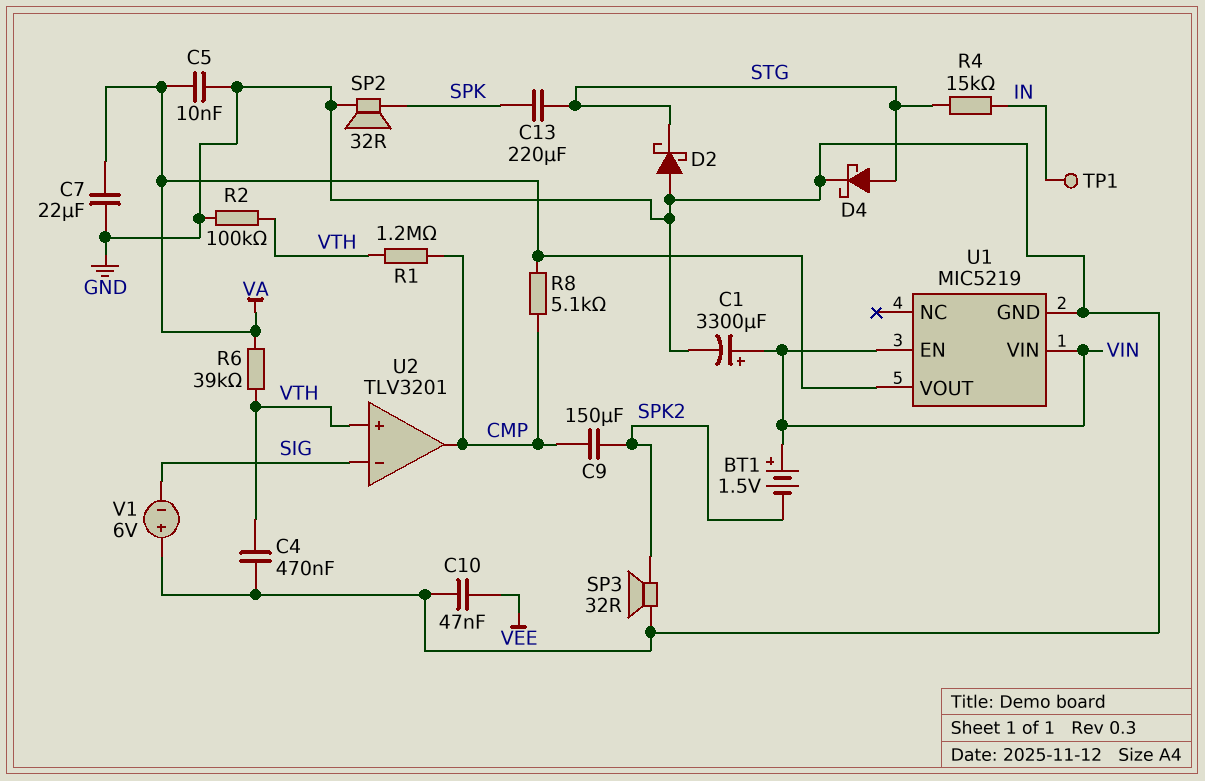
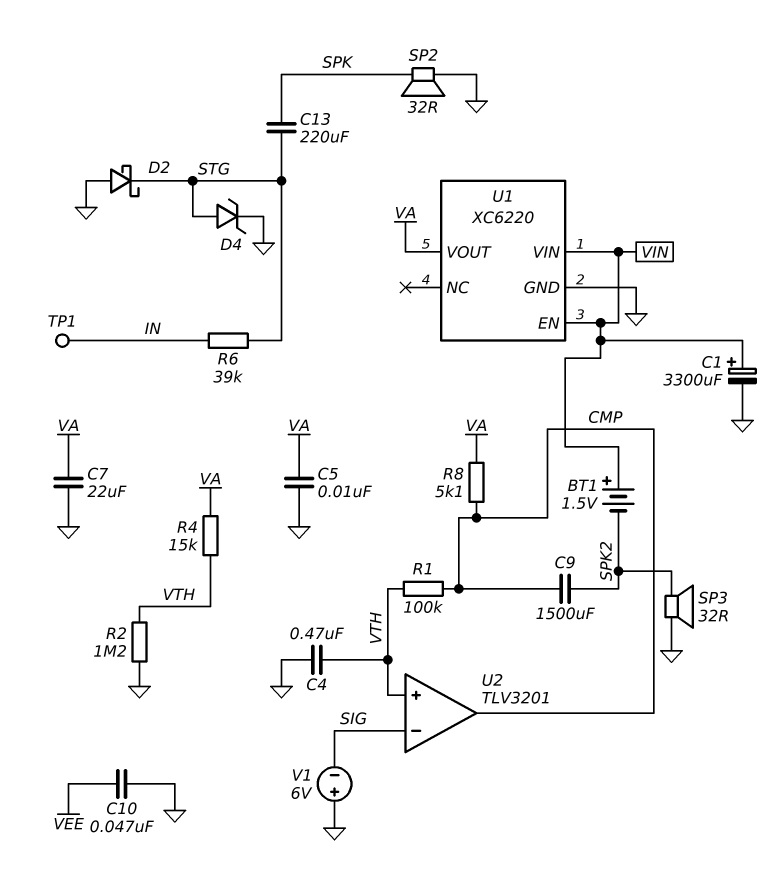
C9: 150uF (CMP, SPK2) -> 1500uF (CMP, SPK2)
D4: schottky (A STG, K GND) -> zener (A STG, K GND)
R1: 1.2M (CMP, VTH) -> 100k (CMP, VTH)
R2: 100k (GND, VTH) -> 1.2M (GND, VTH)
R4: 15k (IN, STG) -> 15k (VA, VTH)
R6: 39k (VA, VTH) -> 39k (IN, STG)
U1: MIC5219 -> XC6220

